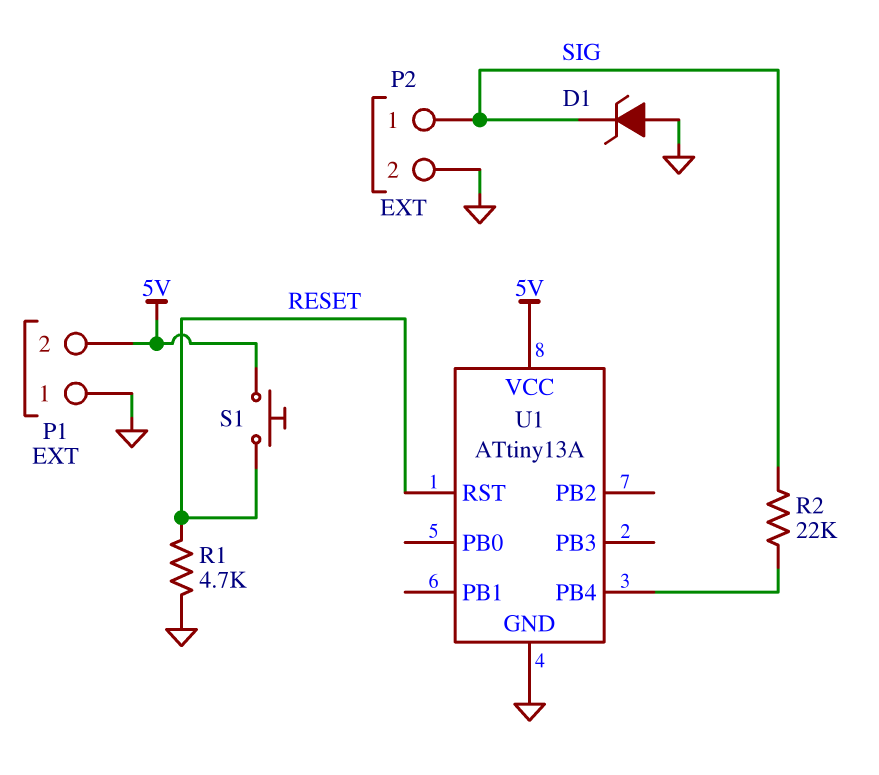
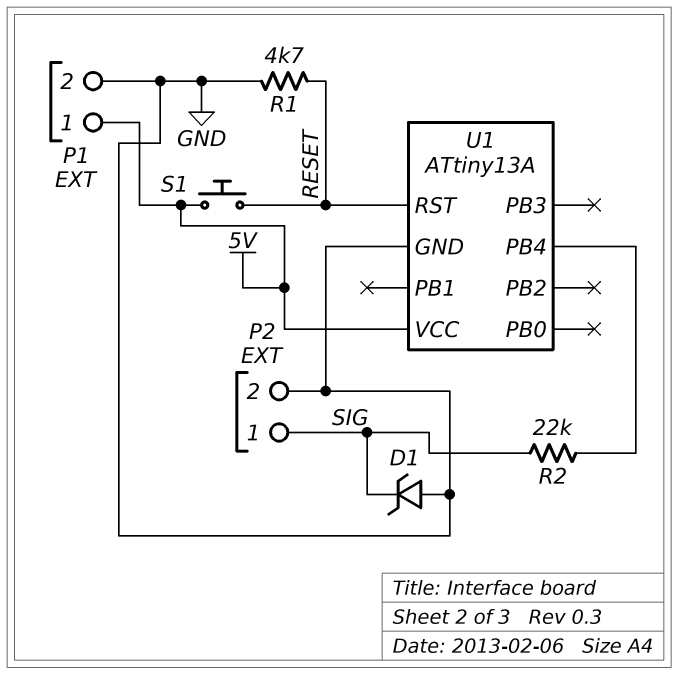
P1 pin 1: GND -> 5V
P1 pin 2: 5V -> GND

